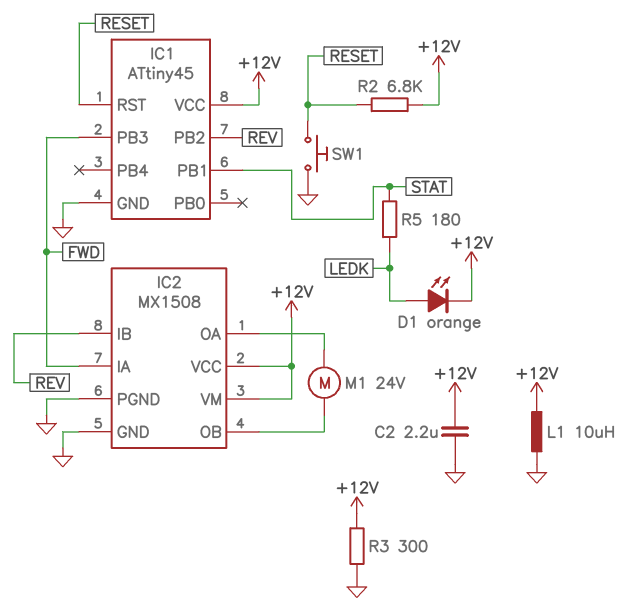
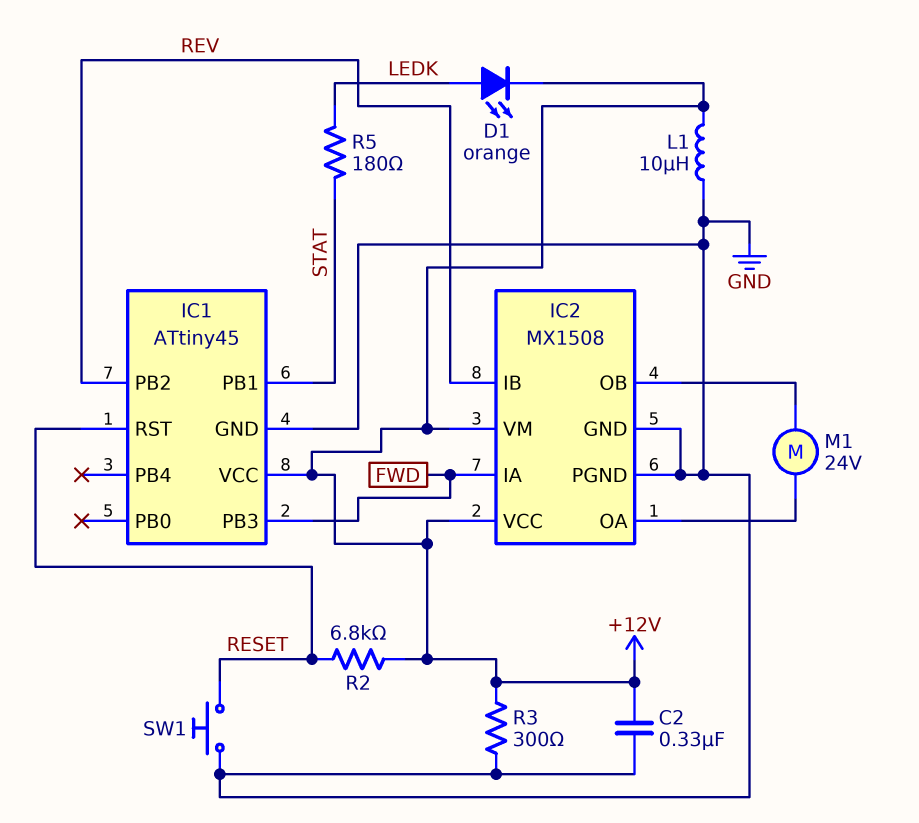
C2: 2.2uF (+12V, GND) -> 330nF (+12V, GND)

